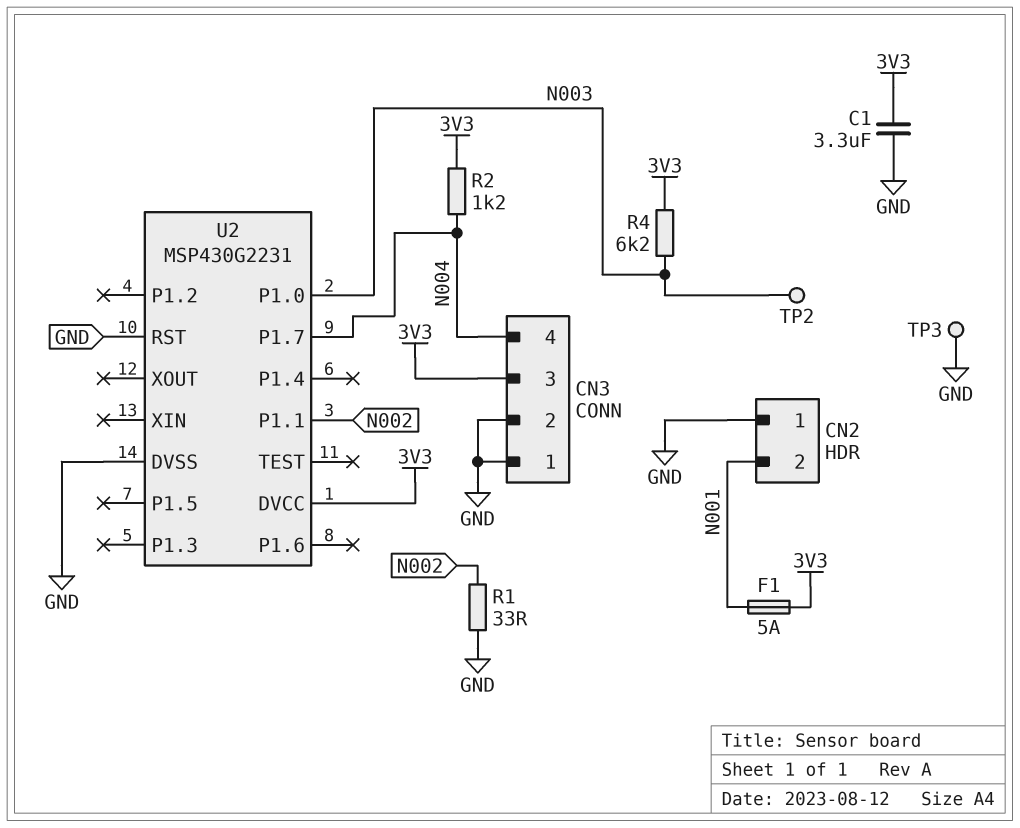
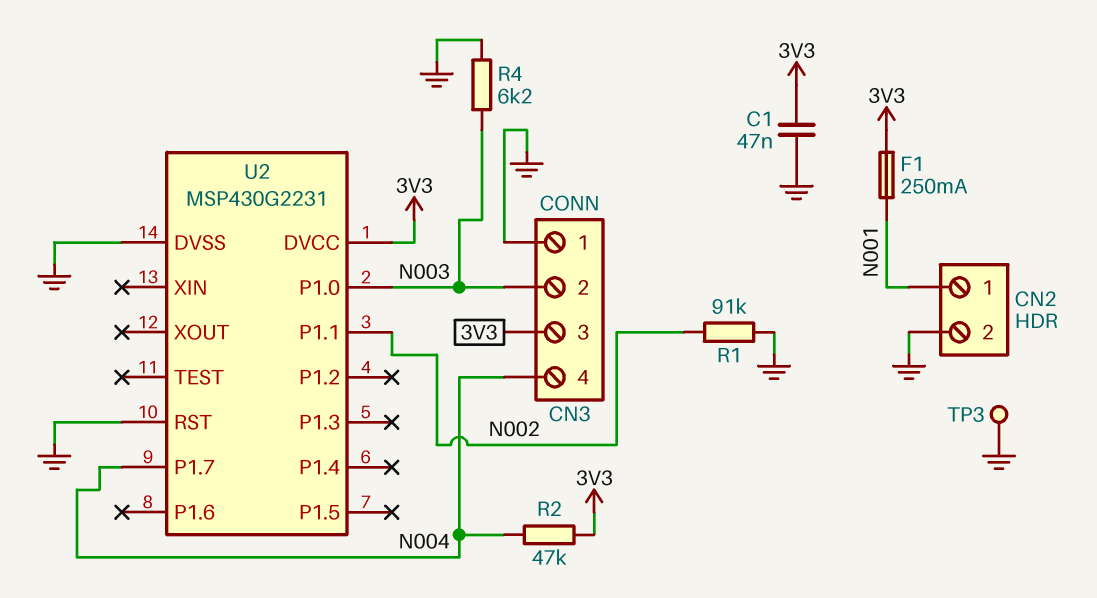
C1: 3.3uF (3V3, GND) -> 47nF (3V3, GND)
CN2 pin 1: GND -> N001
CN2 pin 2: N001 -> GND
CN3 pin 2: GND -> N003
F1: 5A (3V3, N001) -> 250mA (3V3, N001)
R1: 33 (GND, N002) -> 91k (GND, N002)
R2: 1.2k (3V3, N004) -> 47k (3V3, N004)
R4: 6.2k (3V3, N003) -> 6.2k (GND, N003)
TP2: test point (N003) -> none

